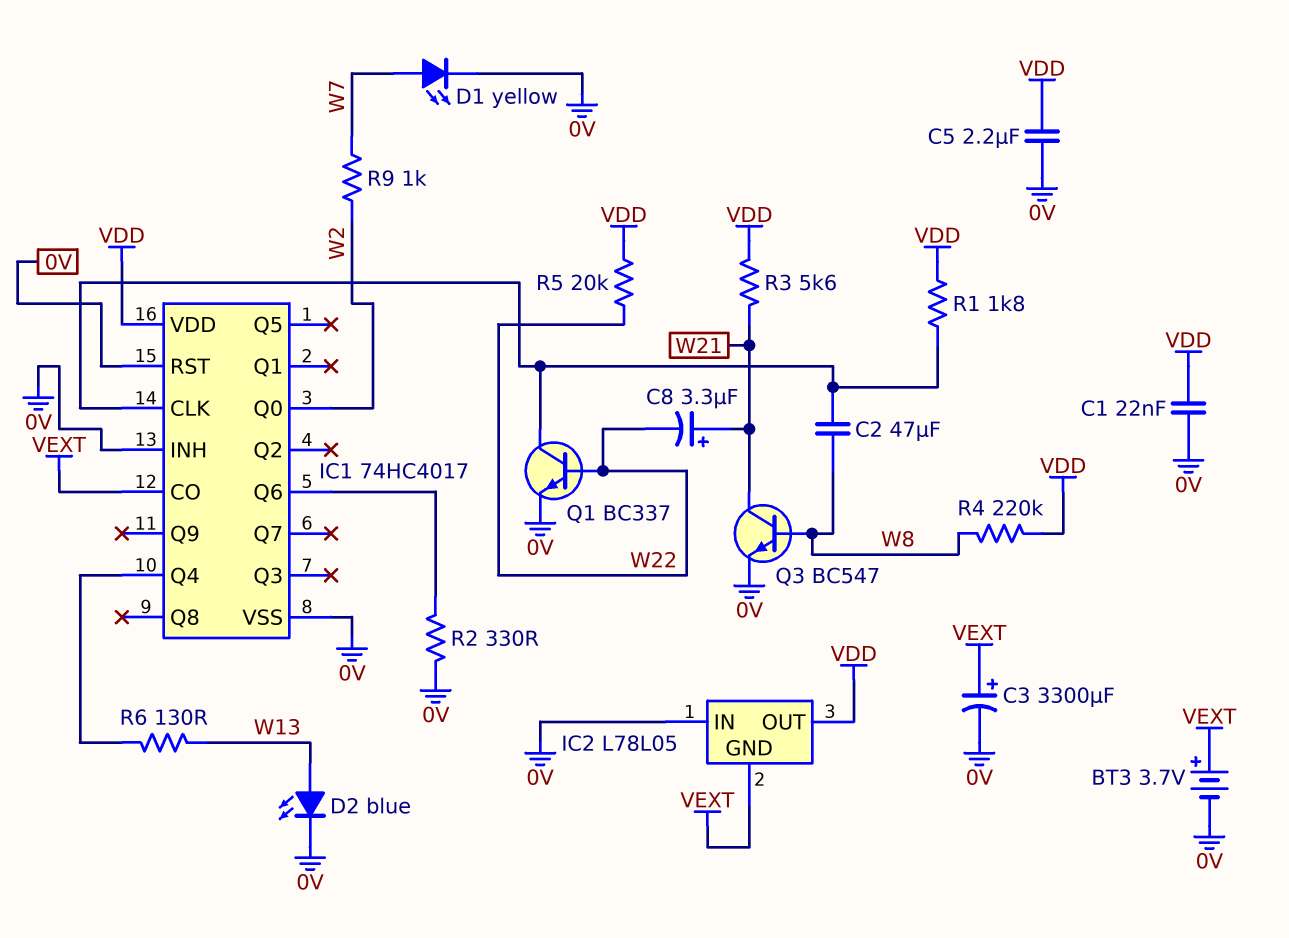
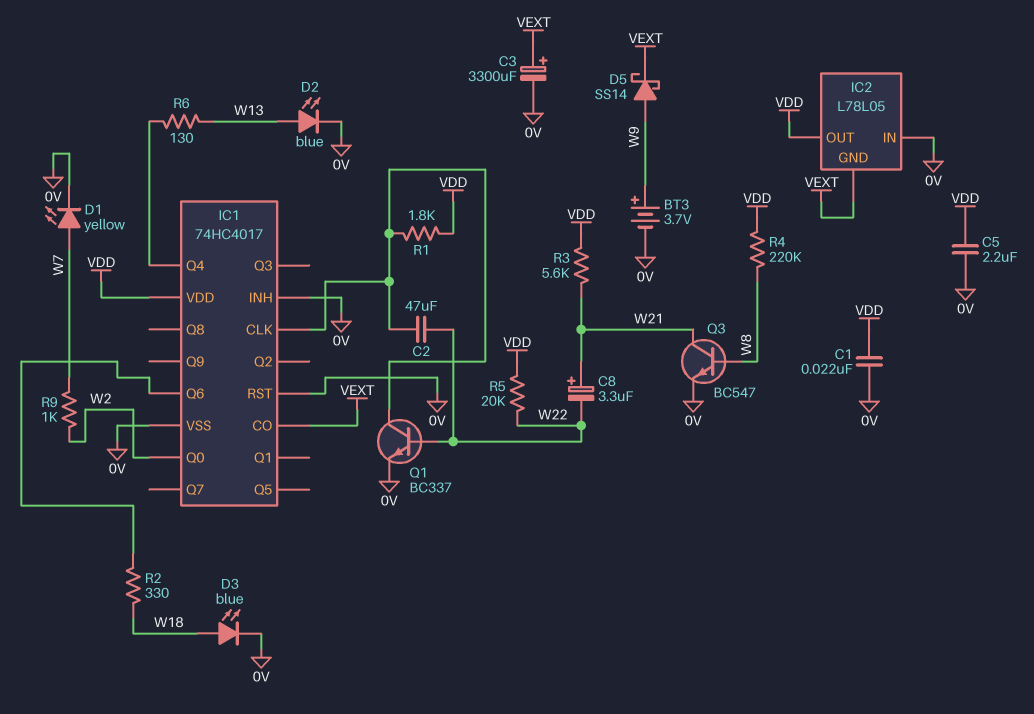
BT3: 3.7V (plus VEXT, minus 0V) -> 3.7V (plus W9, minus 0V)
C2: 47uF (IC1/CLK, W8) -> 47uF (IC1/CLK, W22)
D3: none -> LED blue (A W18, K 0V)
D5: none -> schottky SS14 (A W9, K VEXT)
R2: 330 (0V, IC1/Q6) -> 330 (IC1/Q6, W18)

